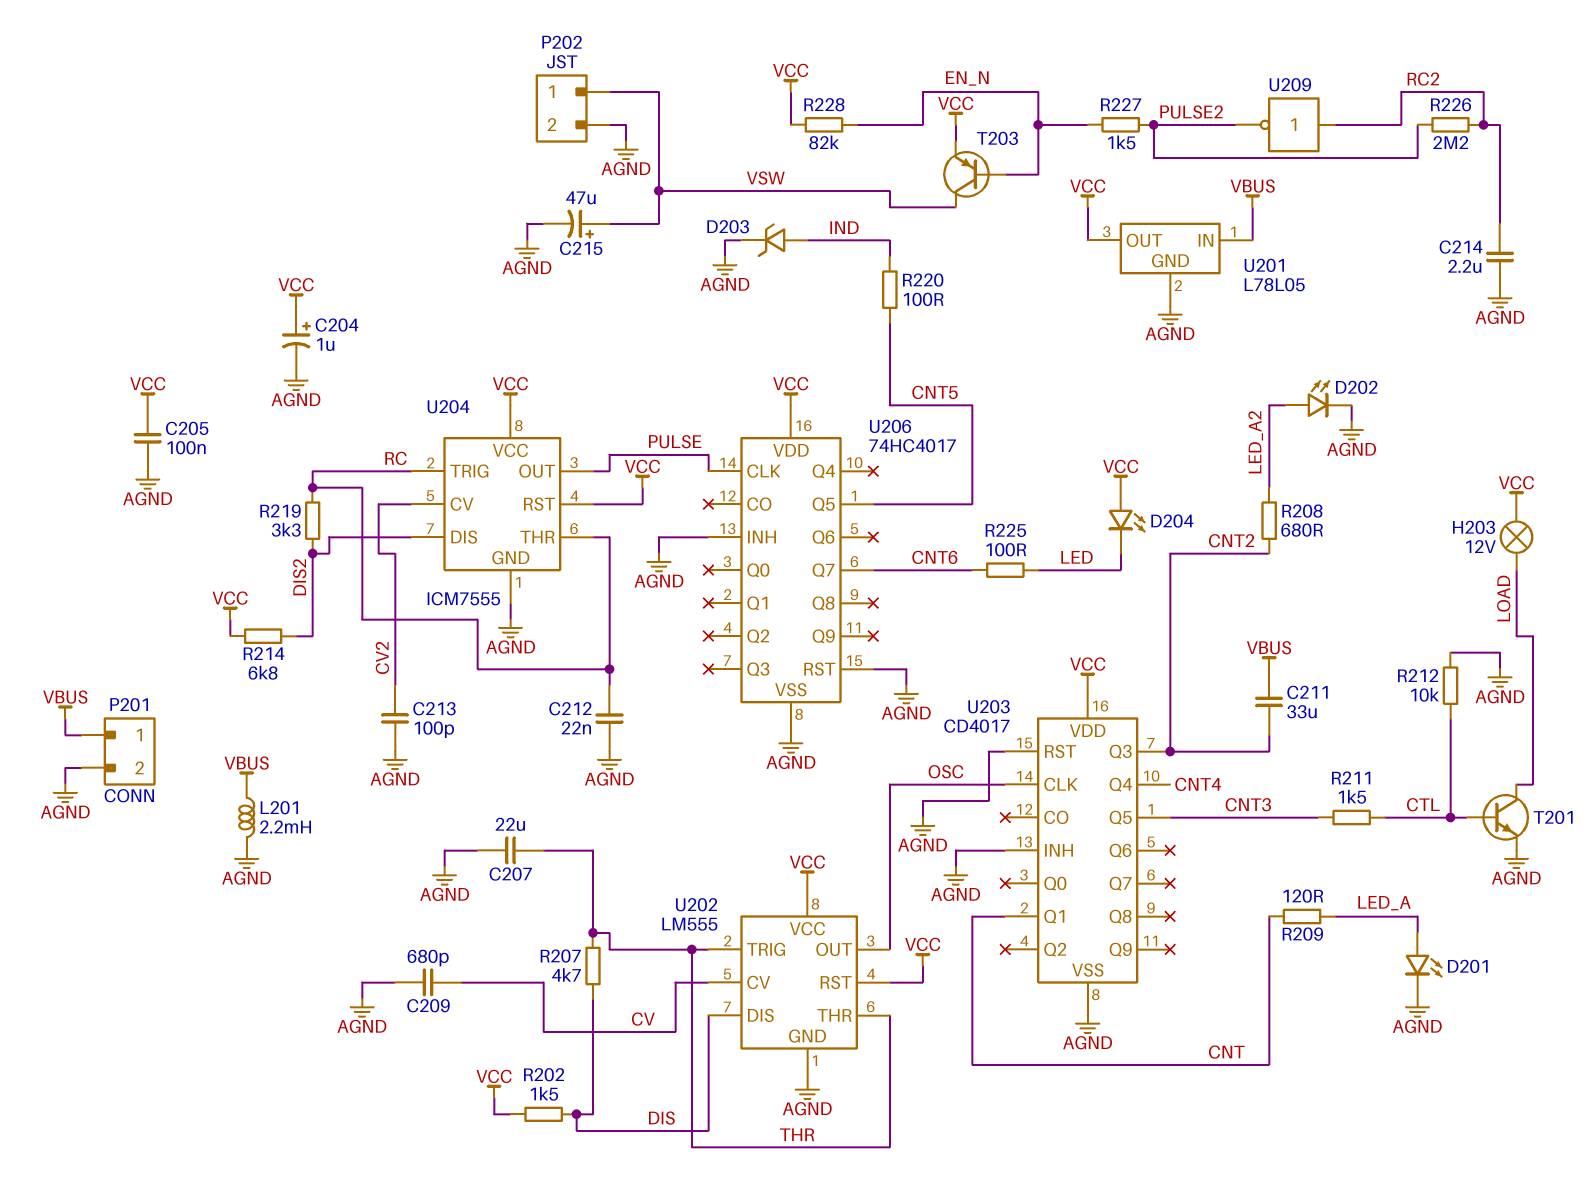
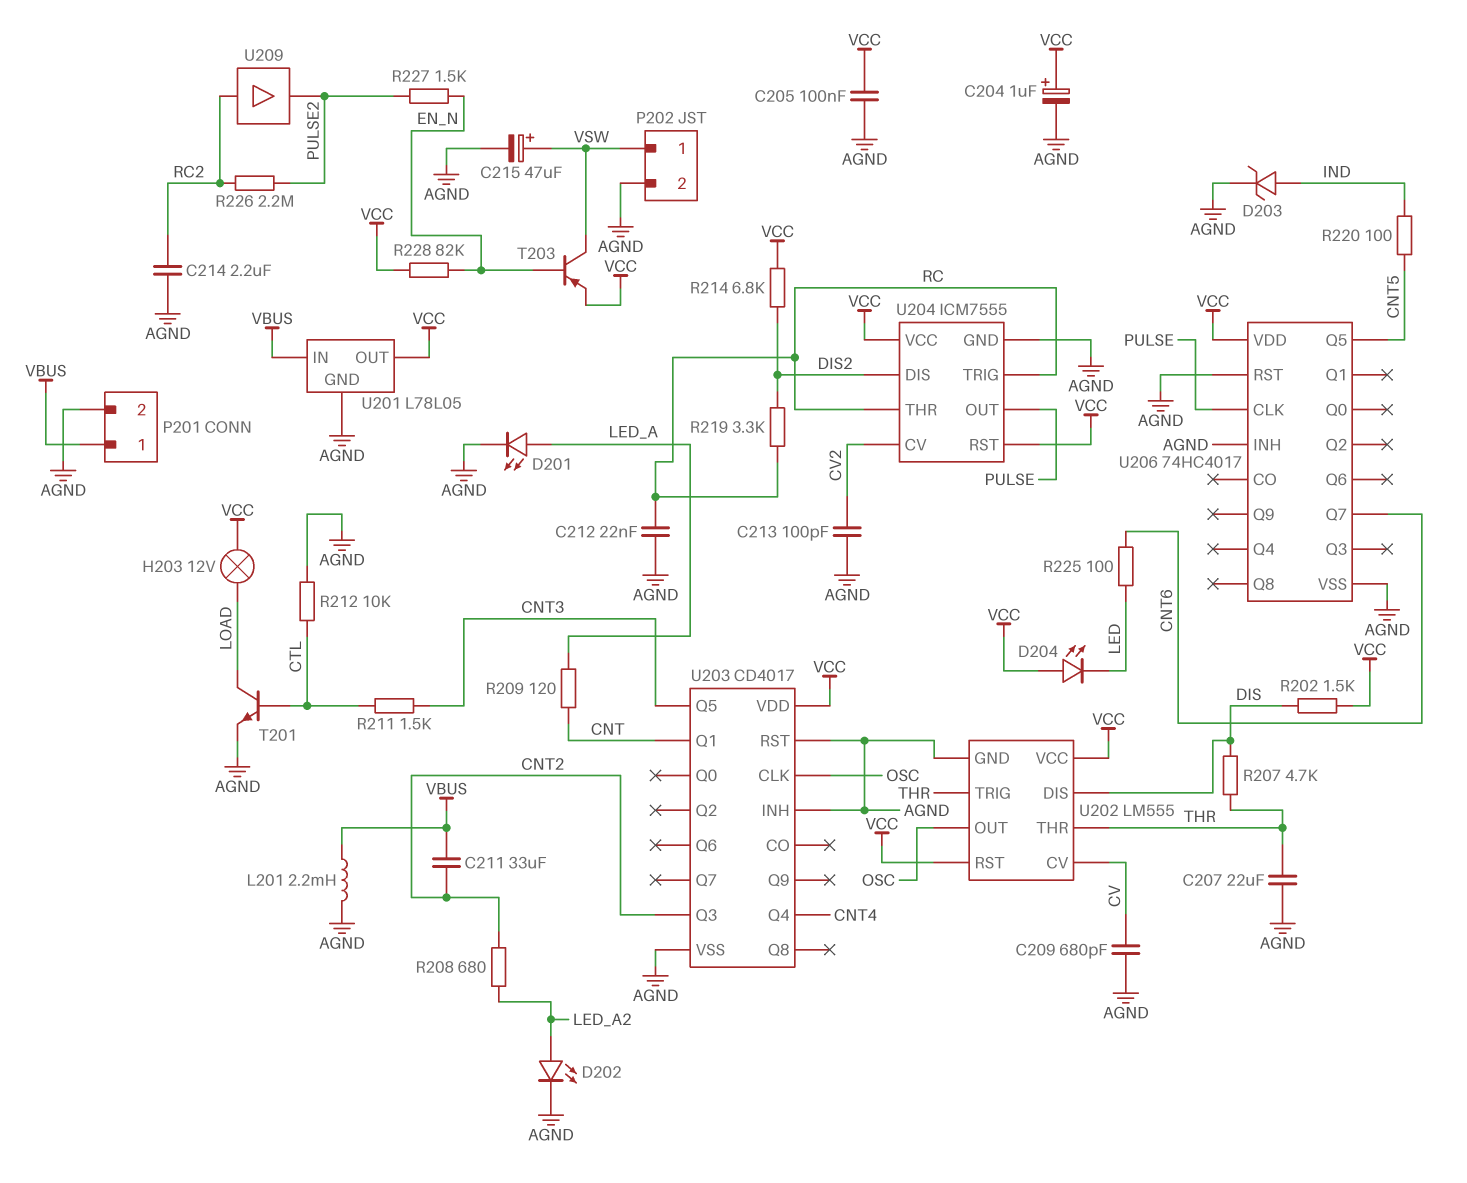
U209: NOT (in RC2, out PULSE2) -> buffer (in RC2, out PULSE2)

